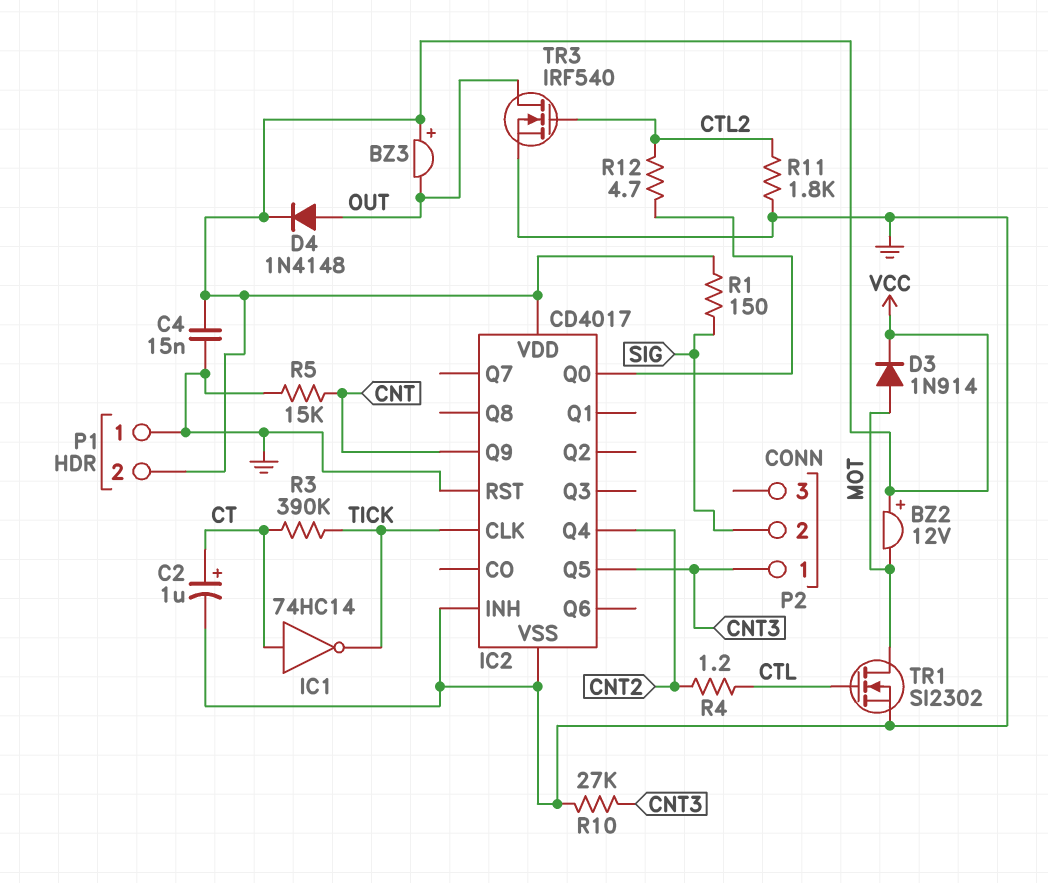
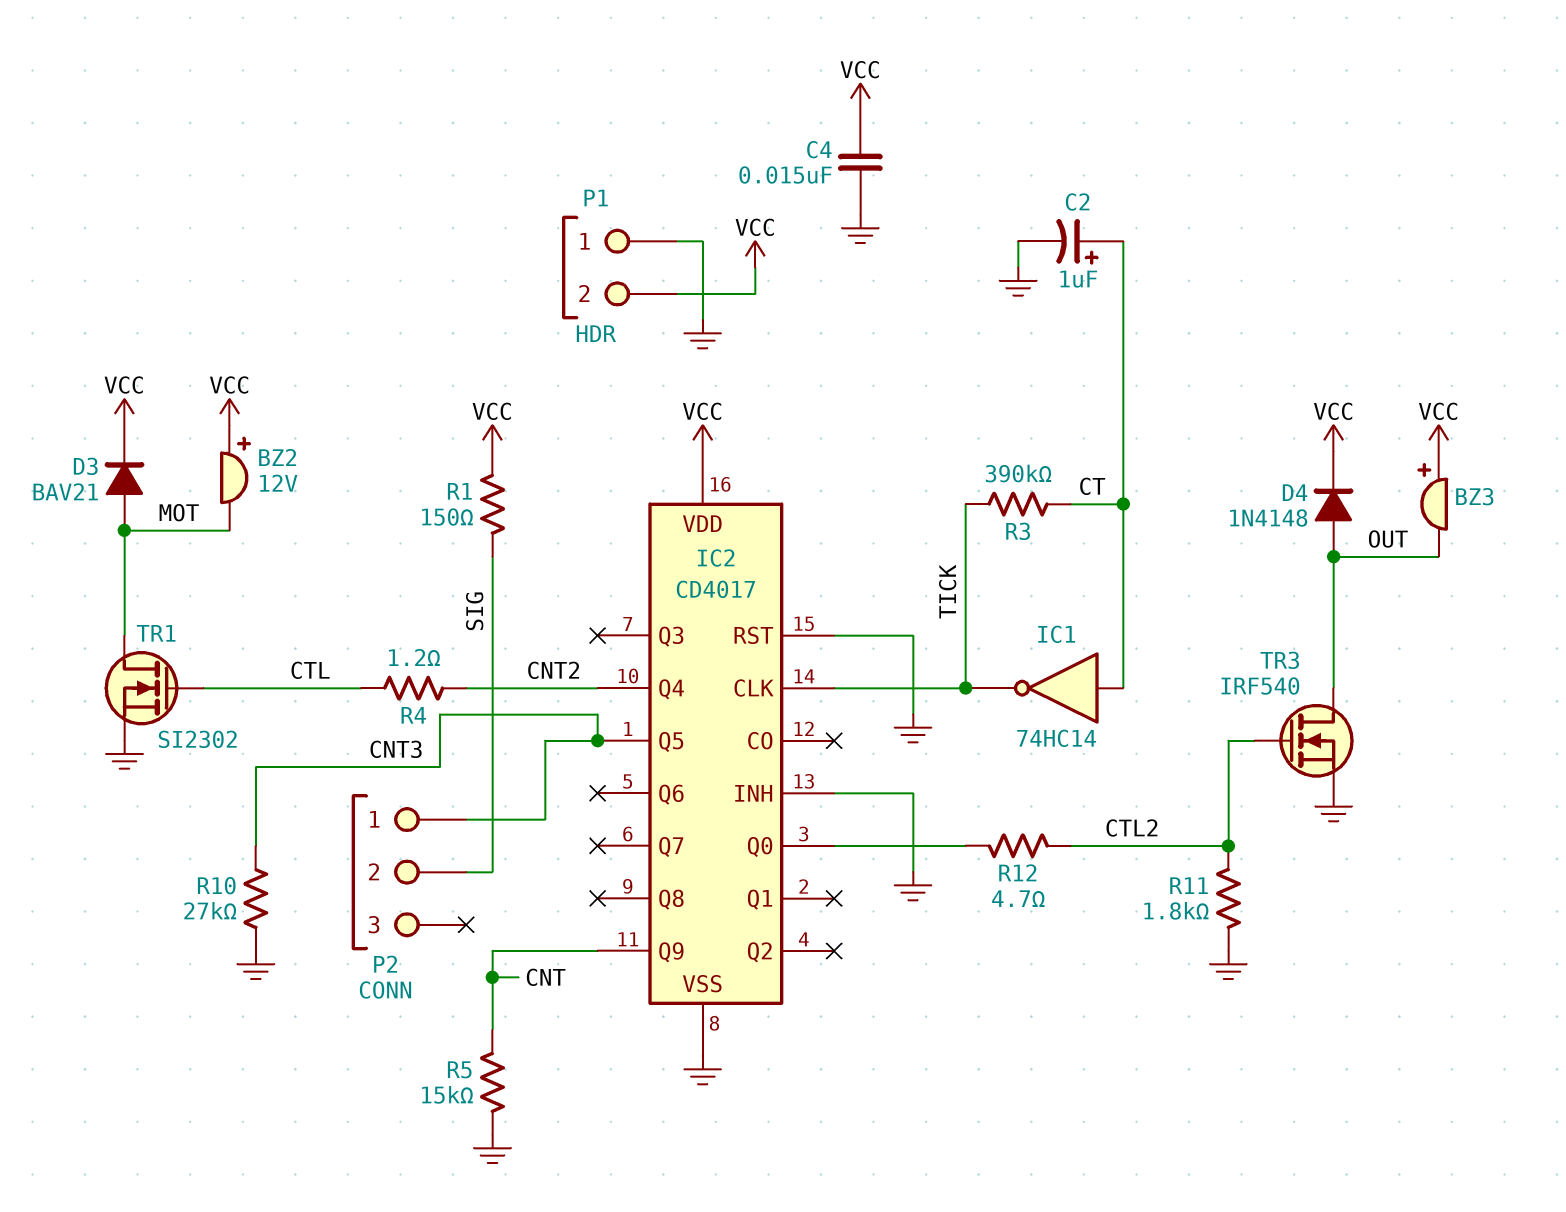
D3: diode 1N914 (A MOT, K VCC) -> diode BAV21 (A MOT, K VCC)

